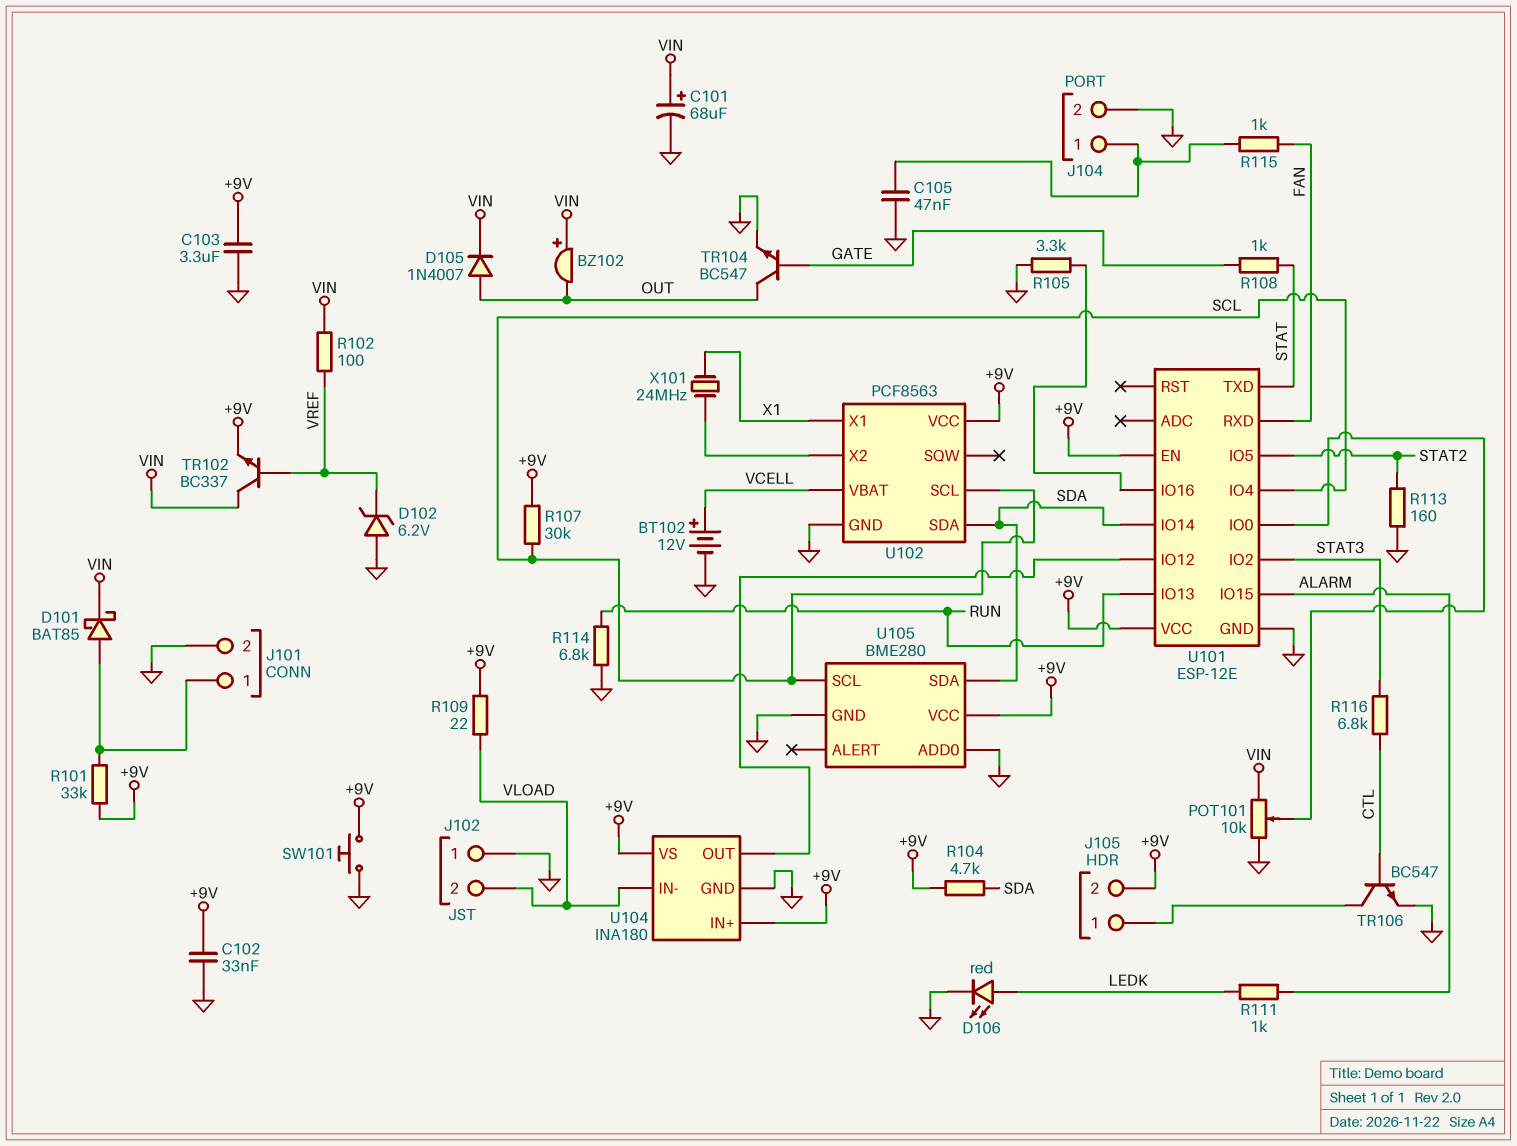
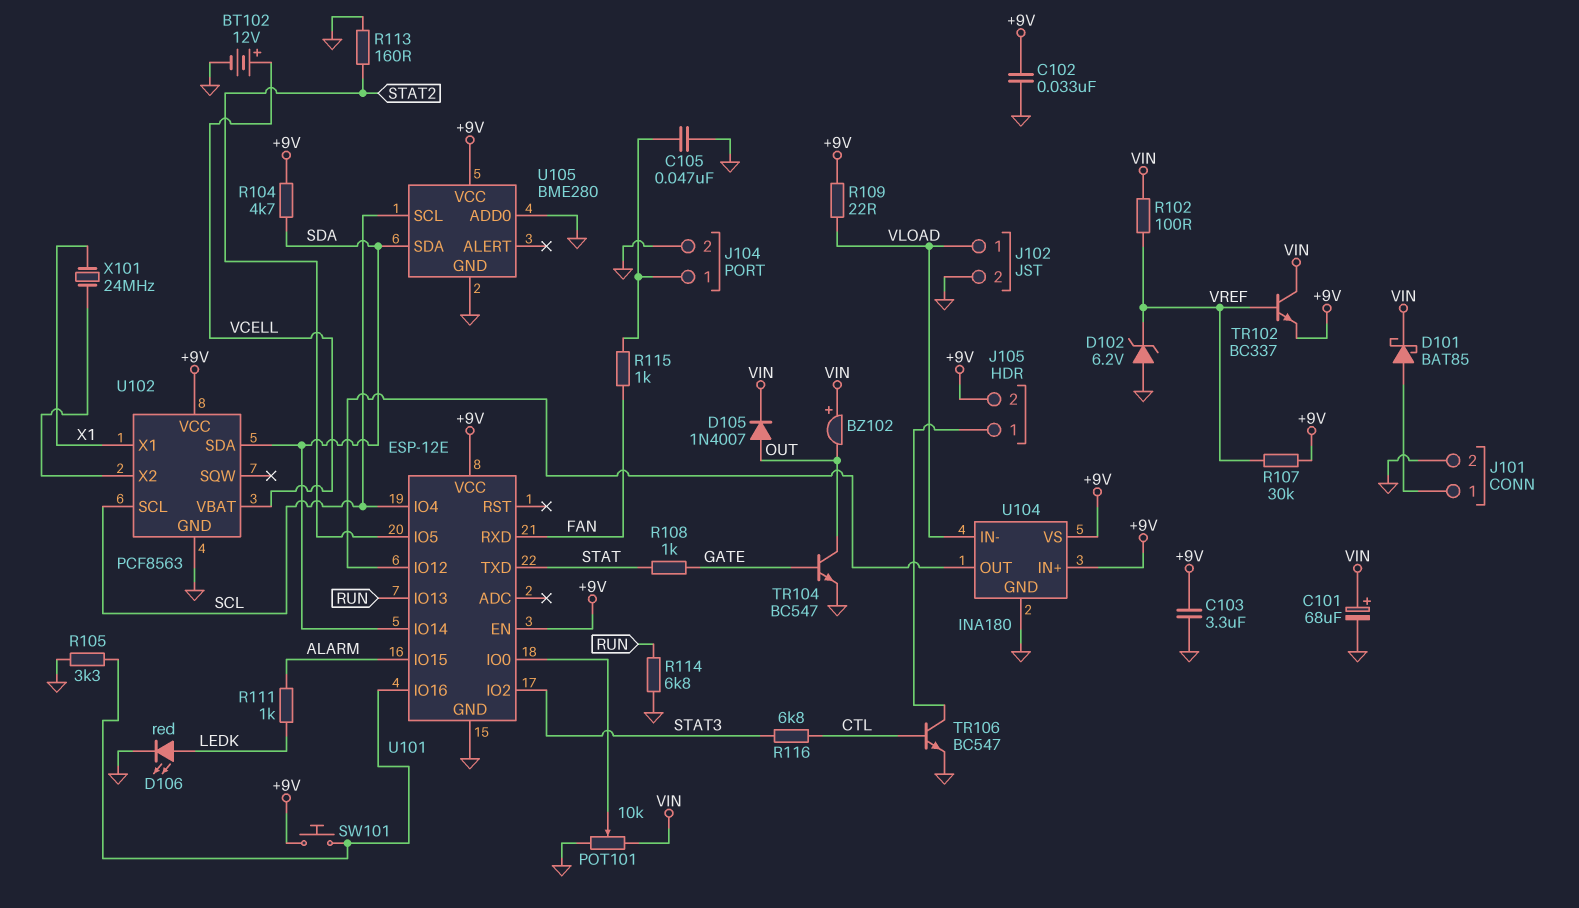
J102 pin 1: GND -> VLOAD
J102 pin 2: VLOAD -> GND
R101: 33k (+9V, J101/1) -> none
R107: 30k (+9V, SCL) -> 30k (+9V, VREF)
SW101: button (+9V, GND) -> button (+9V, U101/IO16)

